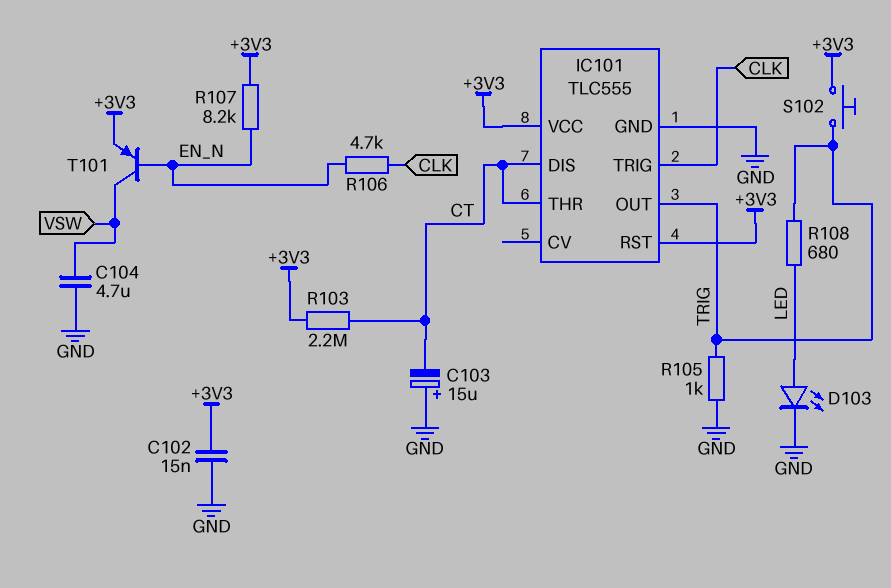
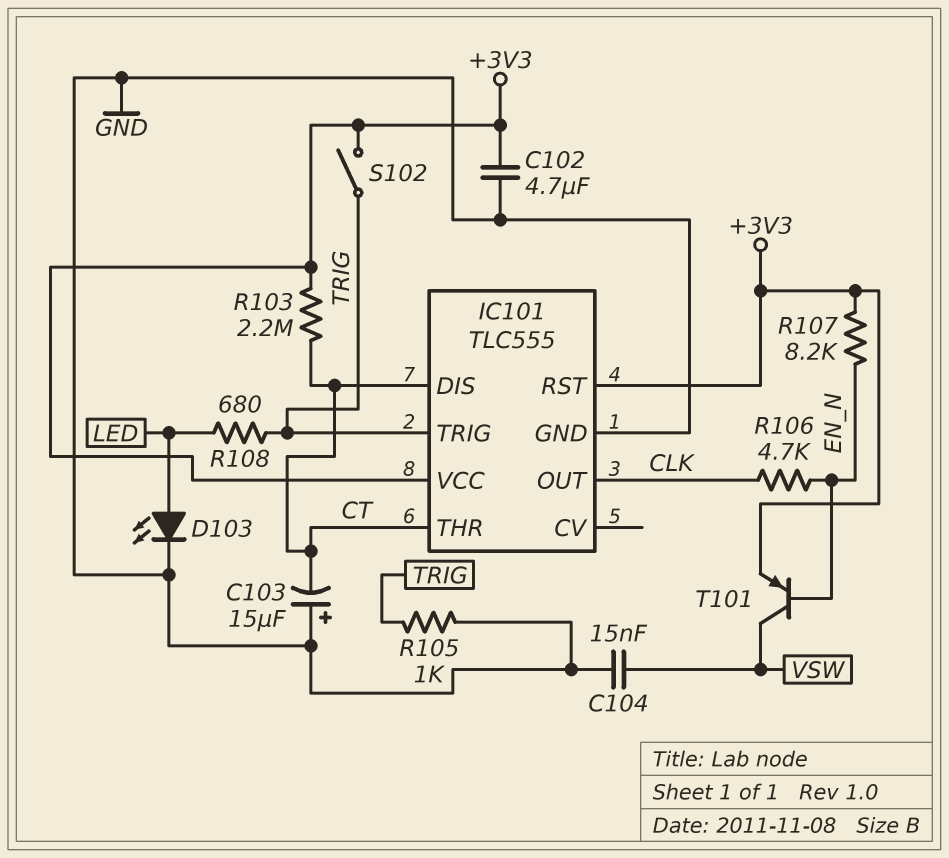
C102: 15nF (+3V3, GND) -> 4.7uF (+3V3, GND)
C104: 4.7uF (GND, VSW) -> 15nF (GND, VSW)
IC101 pin OUT: TRIG -> CLK
IC101 pin TRIG: CLK -> TRIG
S102: button (+3V3, TRIG) -> switch (+3V3, TRIG)

